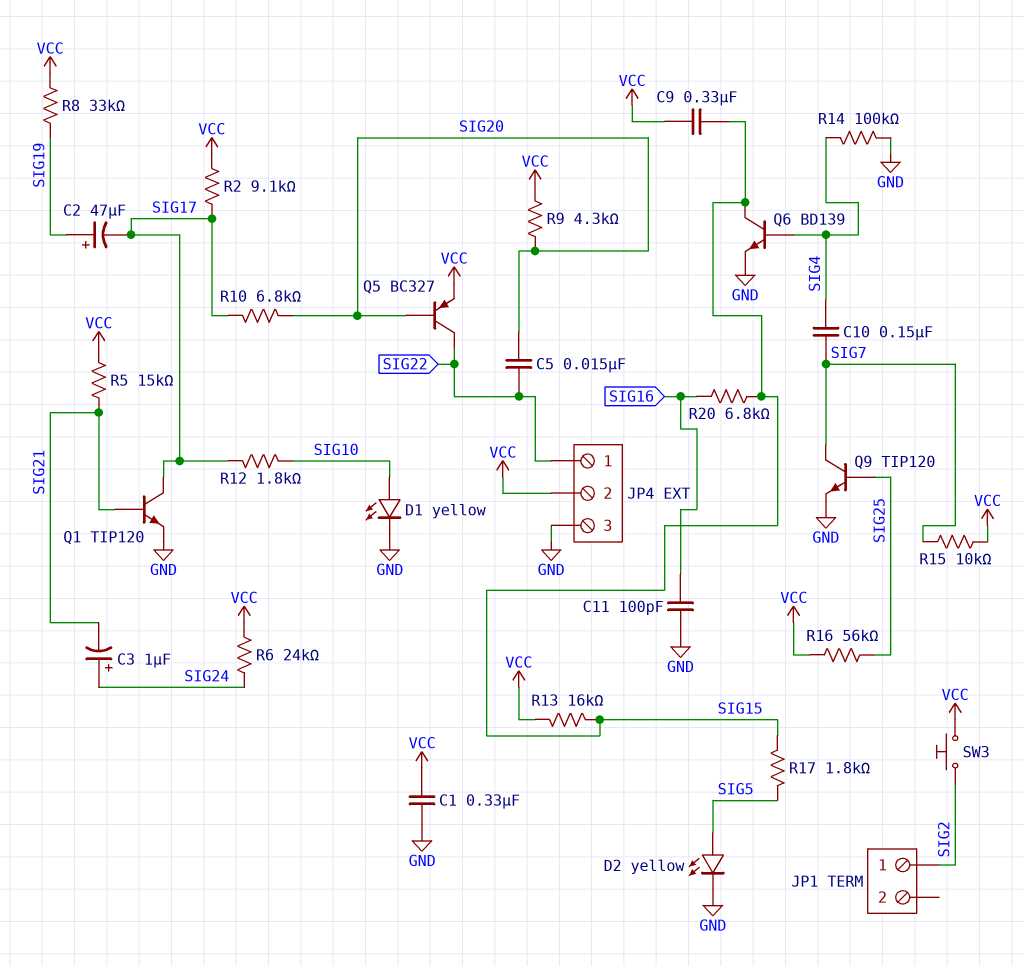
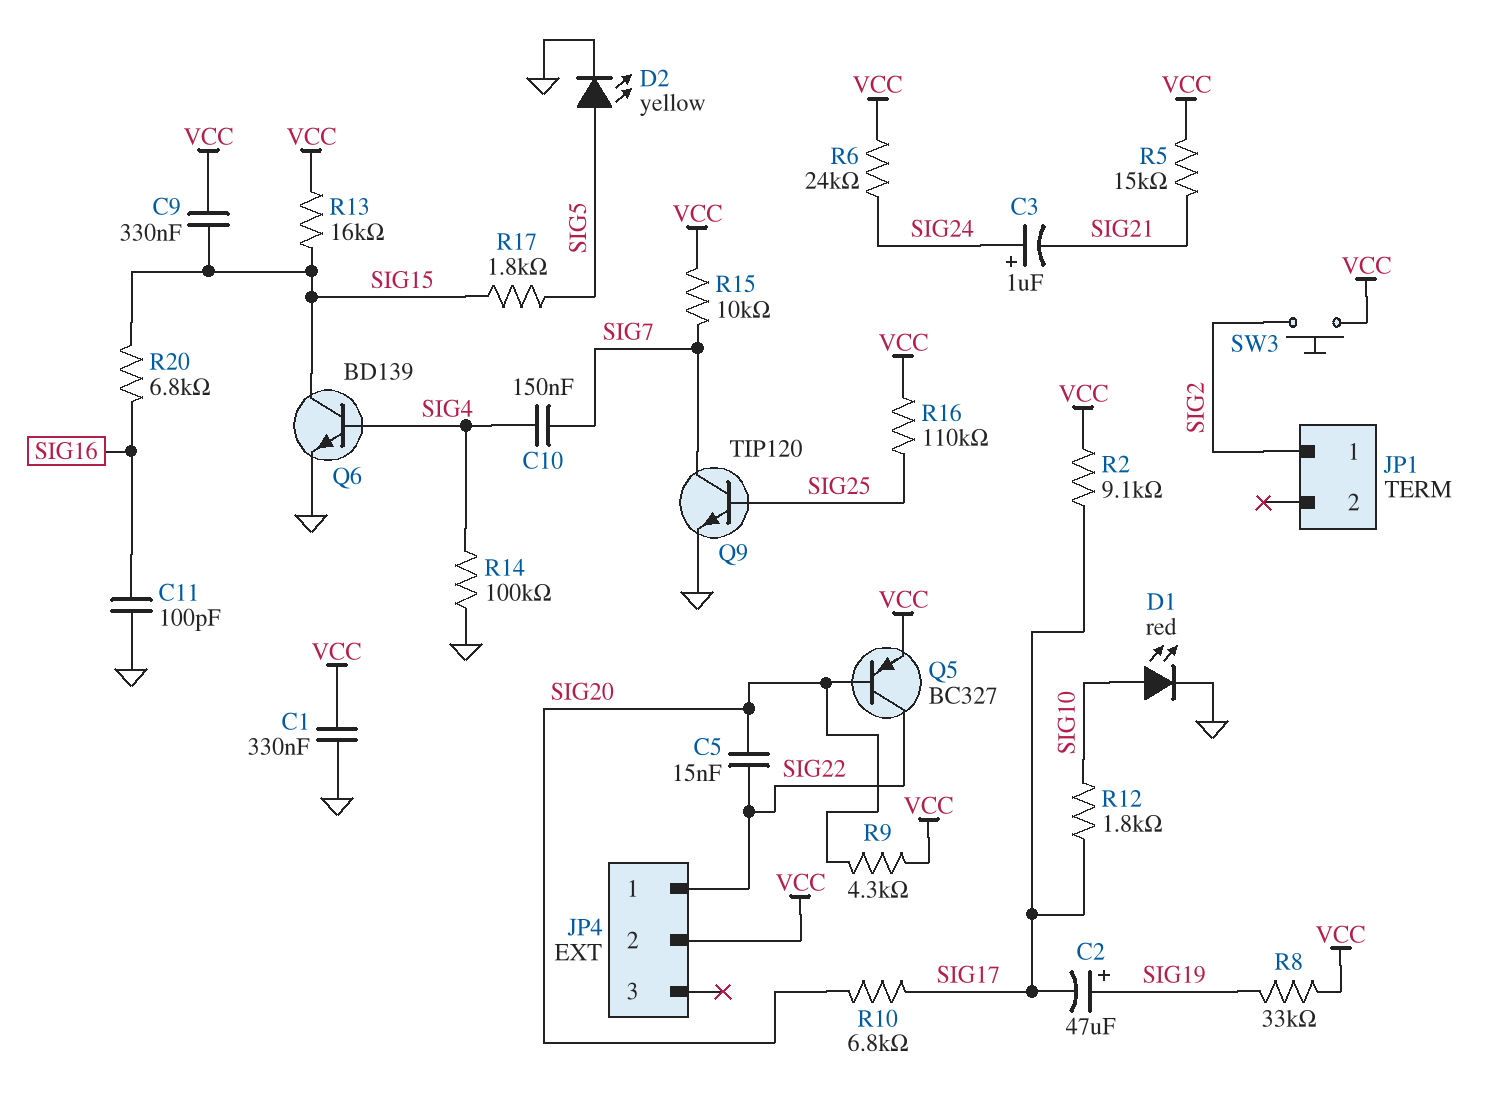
D1: LED yellow (A SIG10, K GND) -> LED red (A SIG10, K GND)
JP4 pin 3: GND -> none
Q1: NPN TIP120 (B SIG21, C SIG17, E GND) -> none
R16: 56k (SIG25, VCC) -> 110k (SIG25, VCC)

